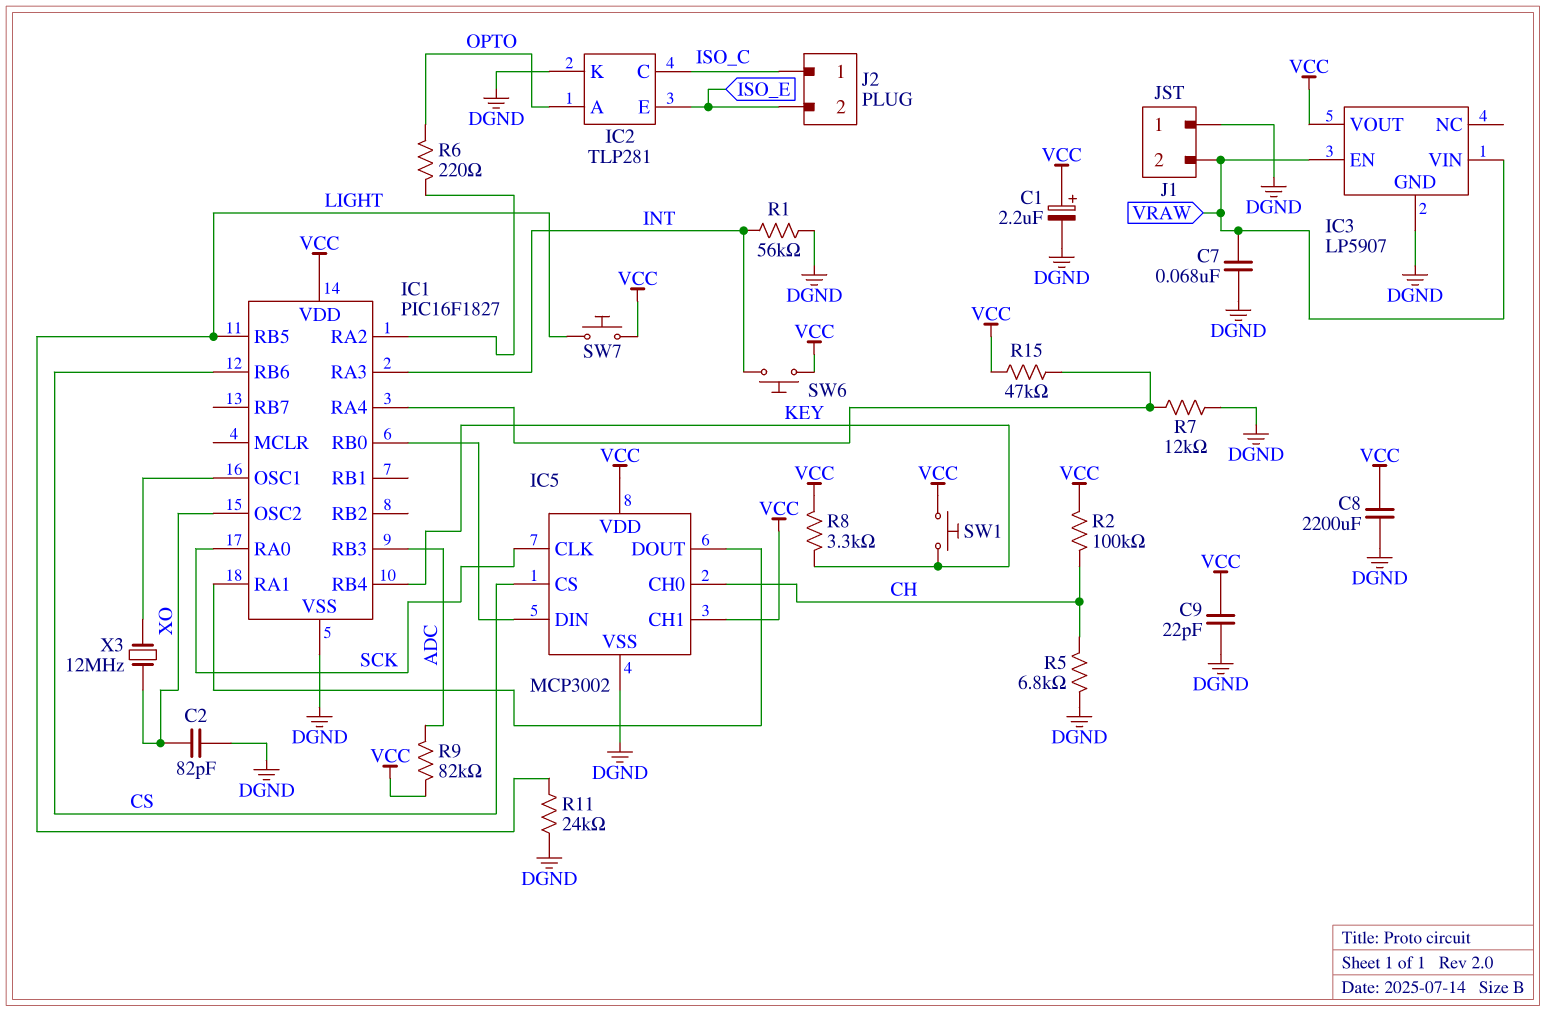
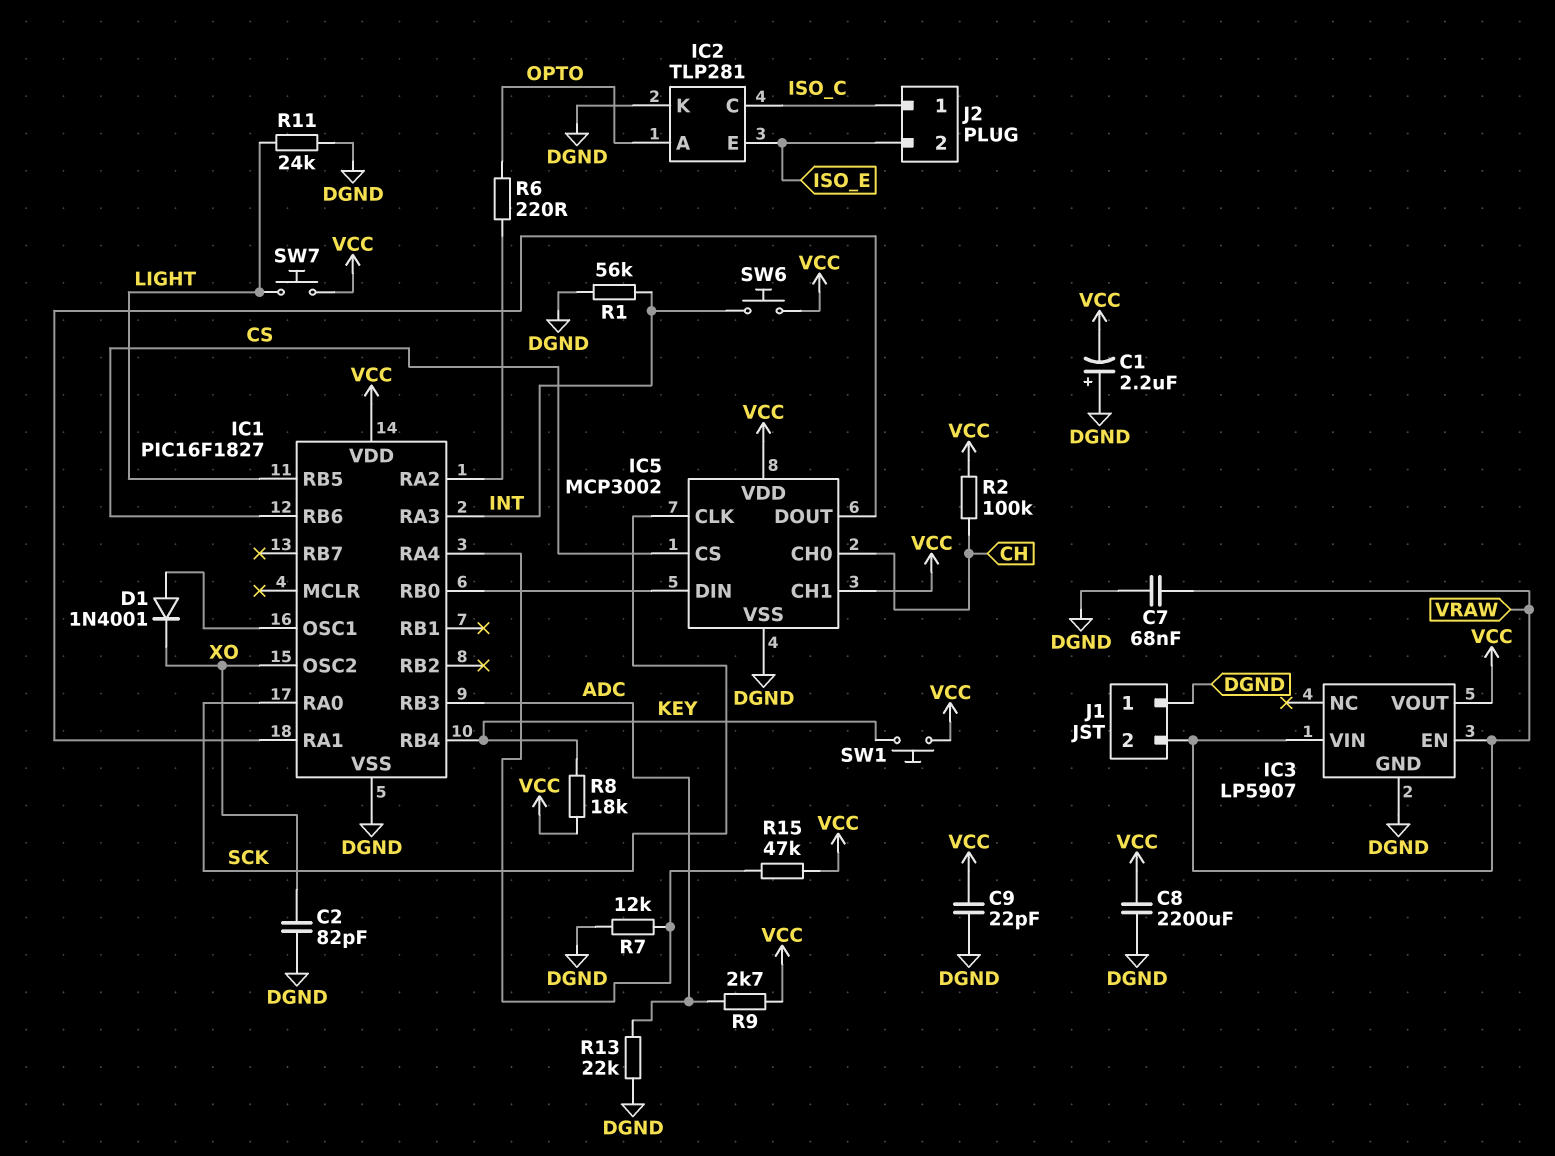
C1: 2.2uF (plus VCC, minus DGND) -> 2.2uF (plus DGND, minus VCC)
D1: none -> diode 1N4001 (A IC1/OSC1, K XO)
R5: 6.8k (CH, DGND) -> none
R8: 3.3k (KEY, VCC) -> 18k (KEY, VCC)
R9: 82k (ADC, VCC) -> 2.7k (ADC, VCC)
R13: none -> 22k (ADC, DGND)
X3: 12MHz (IC1/OSC1, XO) -> none

